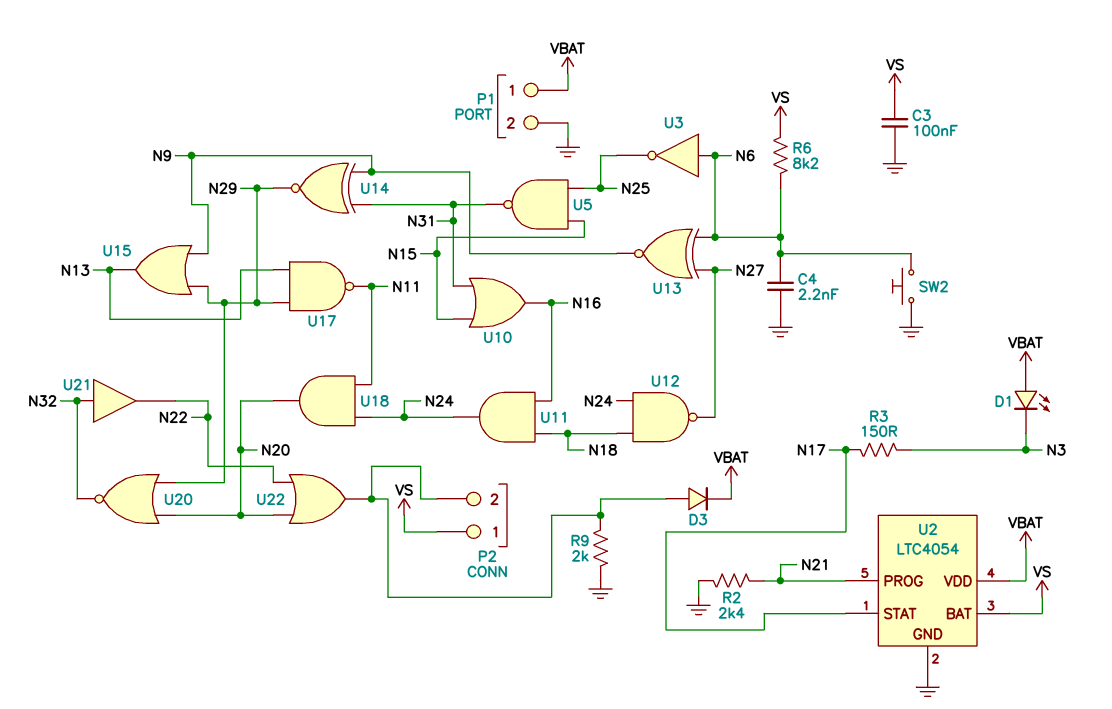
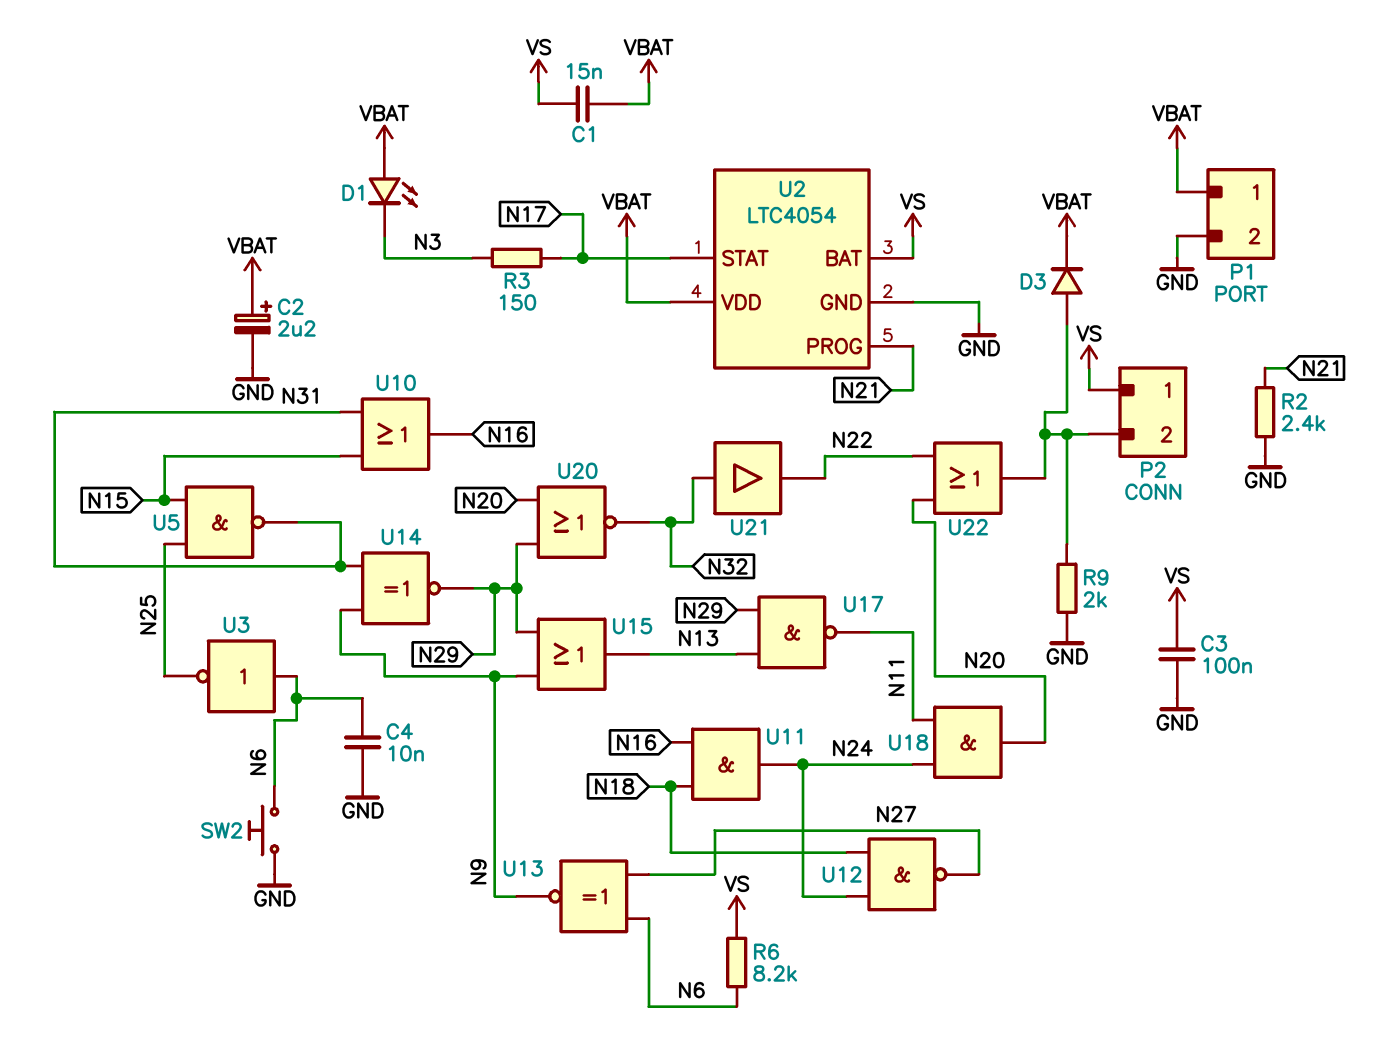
C1: none -> 15nF (VBAT, VS)
C2: none -> 2.2uF (plus VBAT, minus GND)
C4: 2.2nF (GND, N6) -> 10nF (GND, N6)

